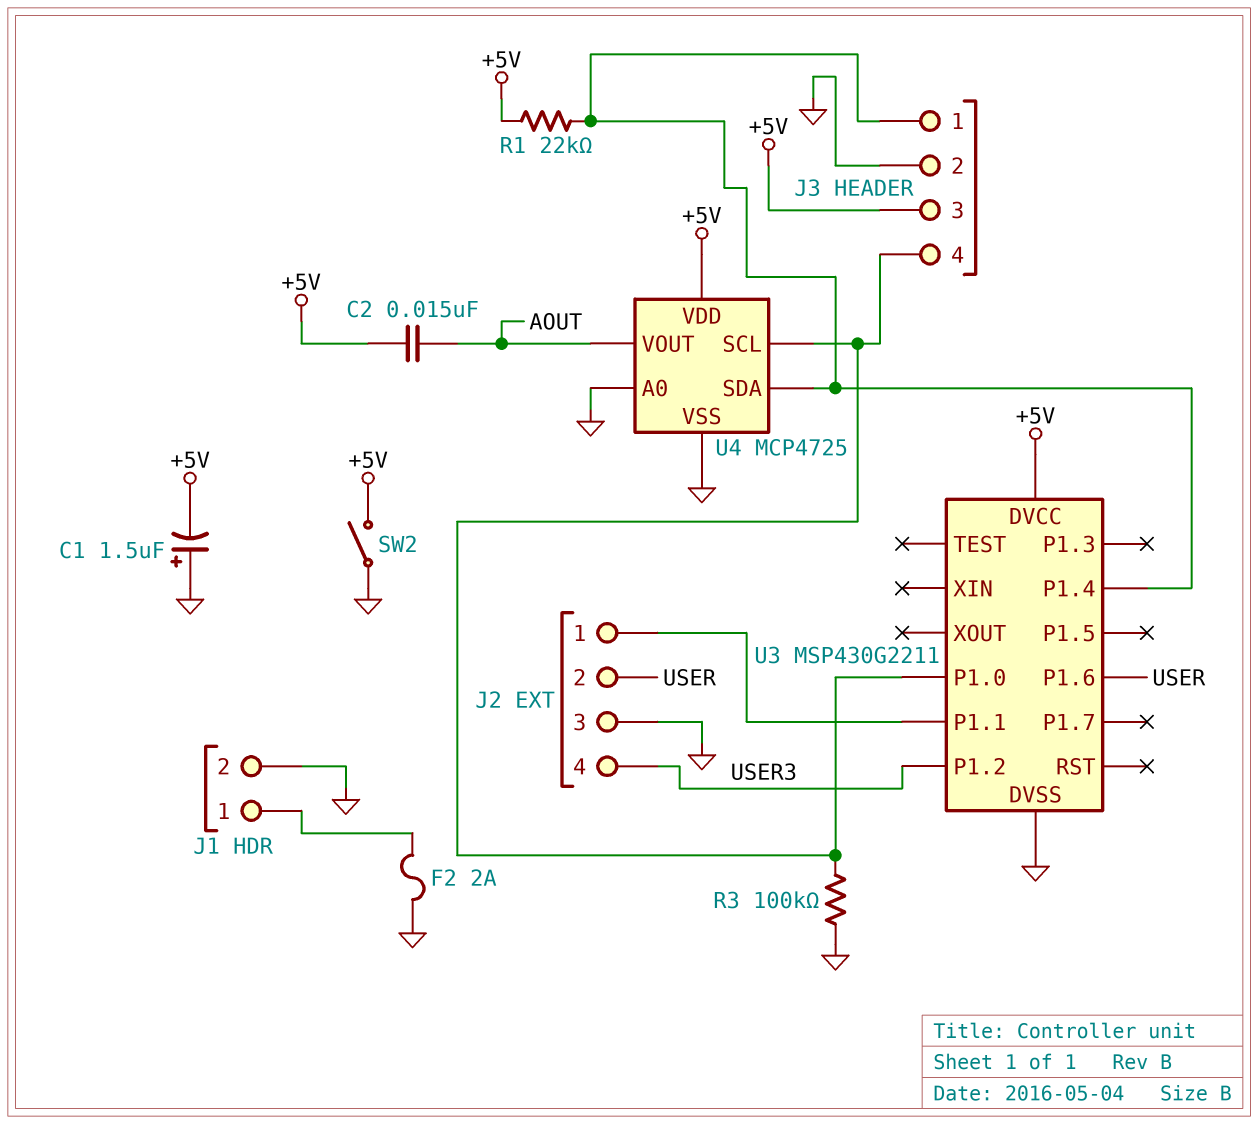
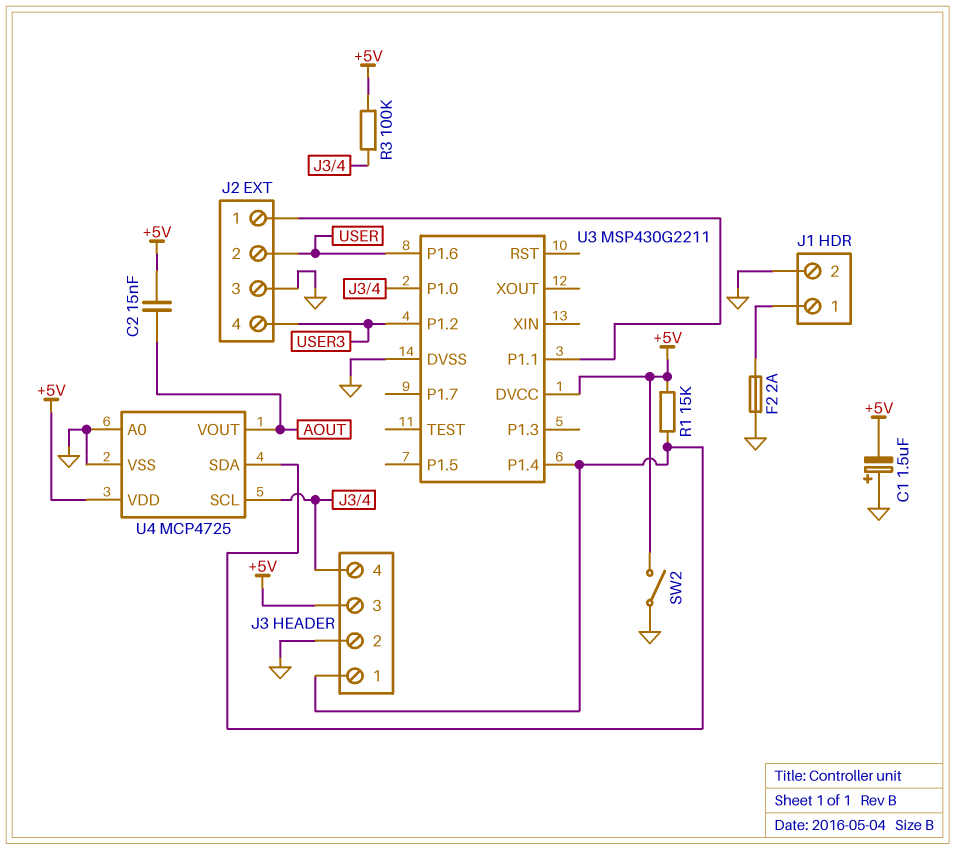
R1: 22k (+5V, J3/1) -> 15k (+5V, J3/1)
R3: 100k (GND, J3/4) -> 100k (+5V, J3/4)

